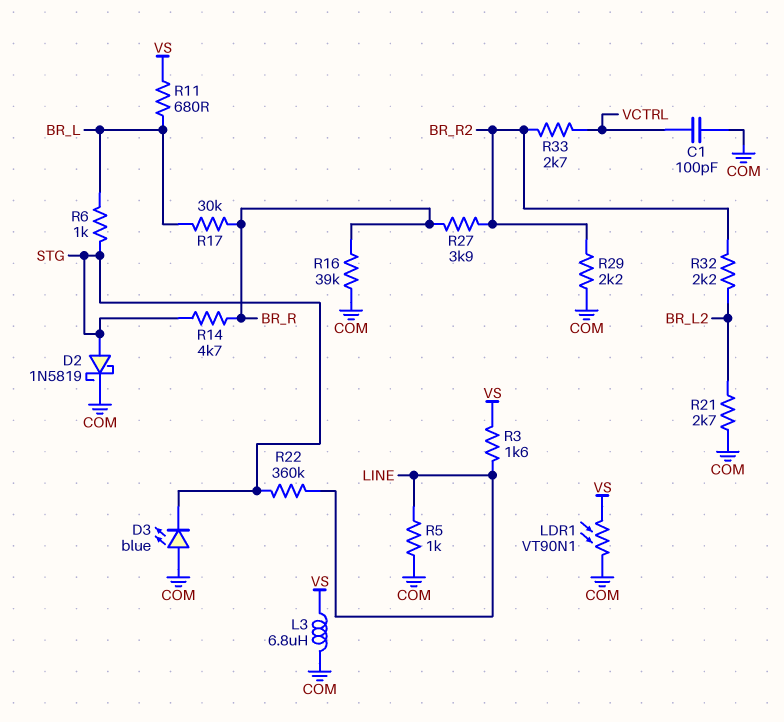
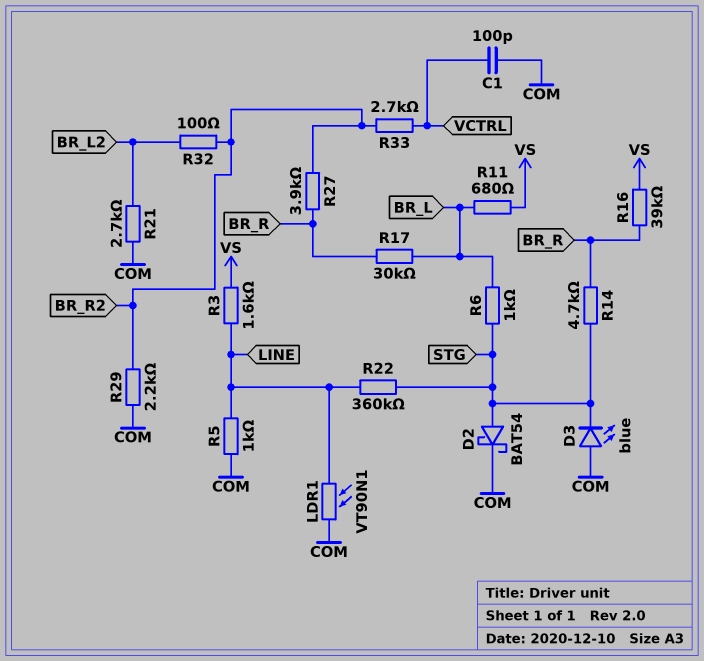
D2: schottky 1N5819 (A STG, K COM) -> schottky BAT54 (A STG, K COM)
L3: 6.8uH (COM, VS) -> none
LDR1: VT90N1 (COM, VS) -> VT90N1 (COM, LINE)
R16: 39k (BR_R, COM) -> 39k (BR_R, VS)
R32: 2.2k (BR_L2, BR_R2) -> 100 (BR_L2, BR_R2)

